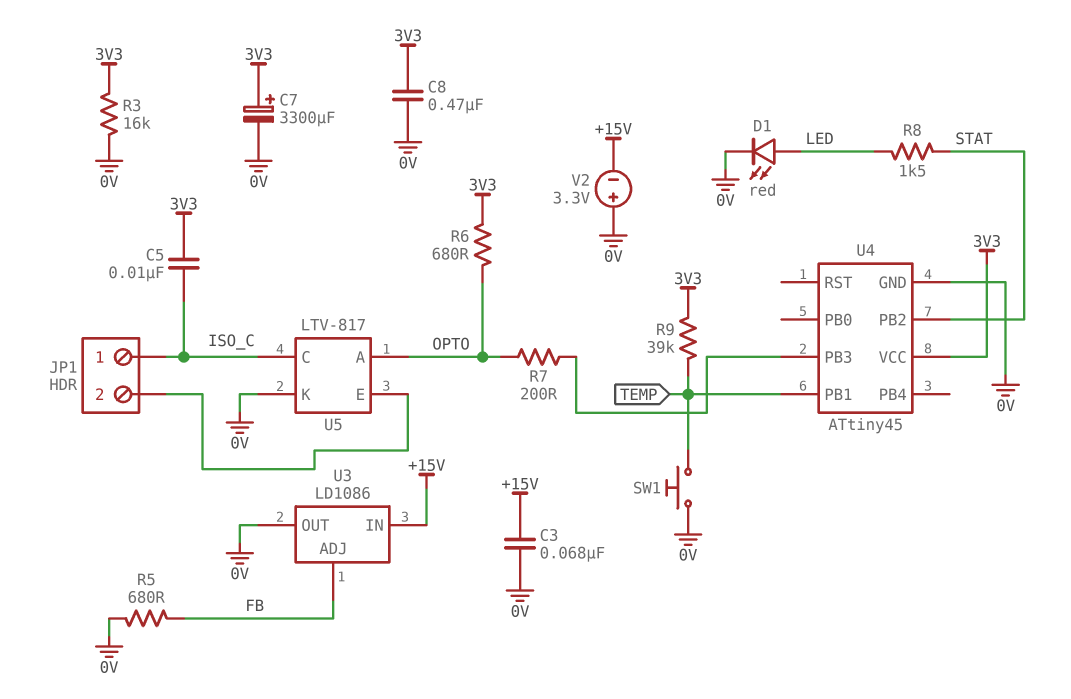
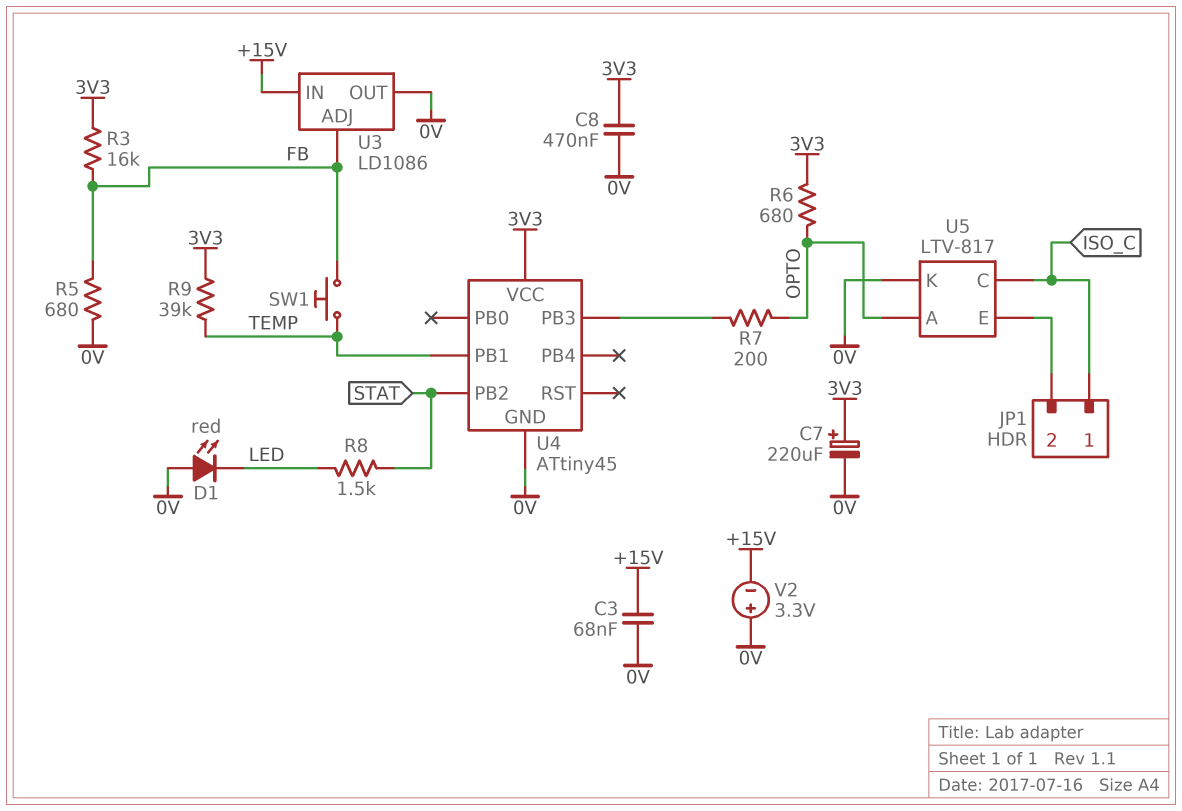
C5: 10nF (3V3, ISO_C) -> none
C7: 3300uF (plus 3V3, minus 0V) -> 220uF (plus 3V3, minus 0V)
D1: LED red (A LED, K 0V) -> LED red (A 0V, K LED)
R3: 16k (0V, 3V3) -> 16k (3V3, FB)
SW1: button (0V, TEMP) -> button (FB, TEMP)

